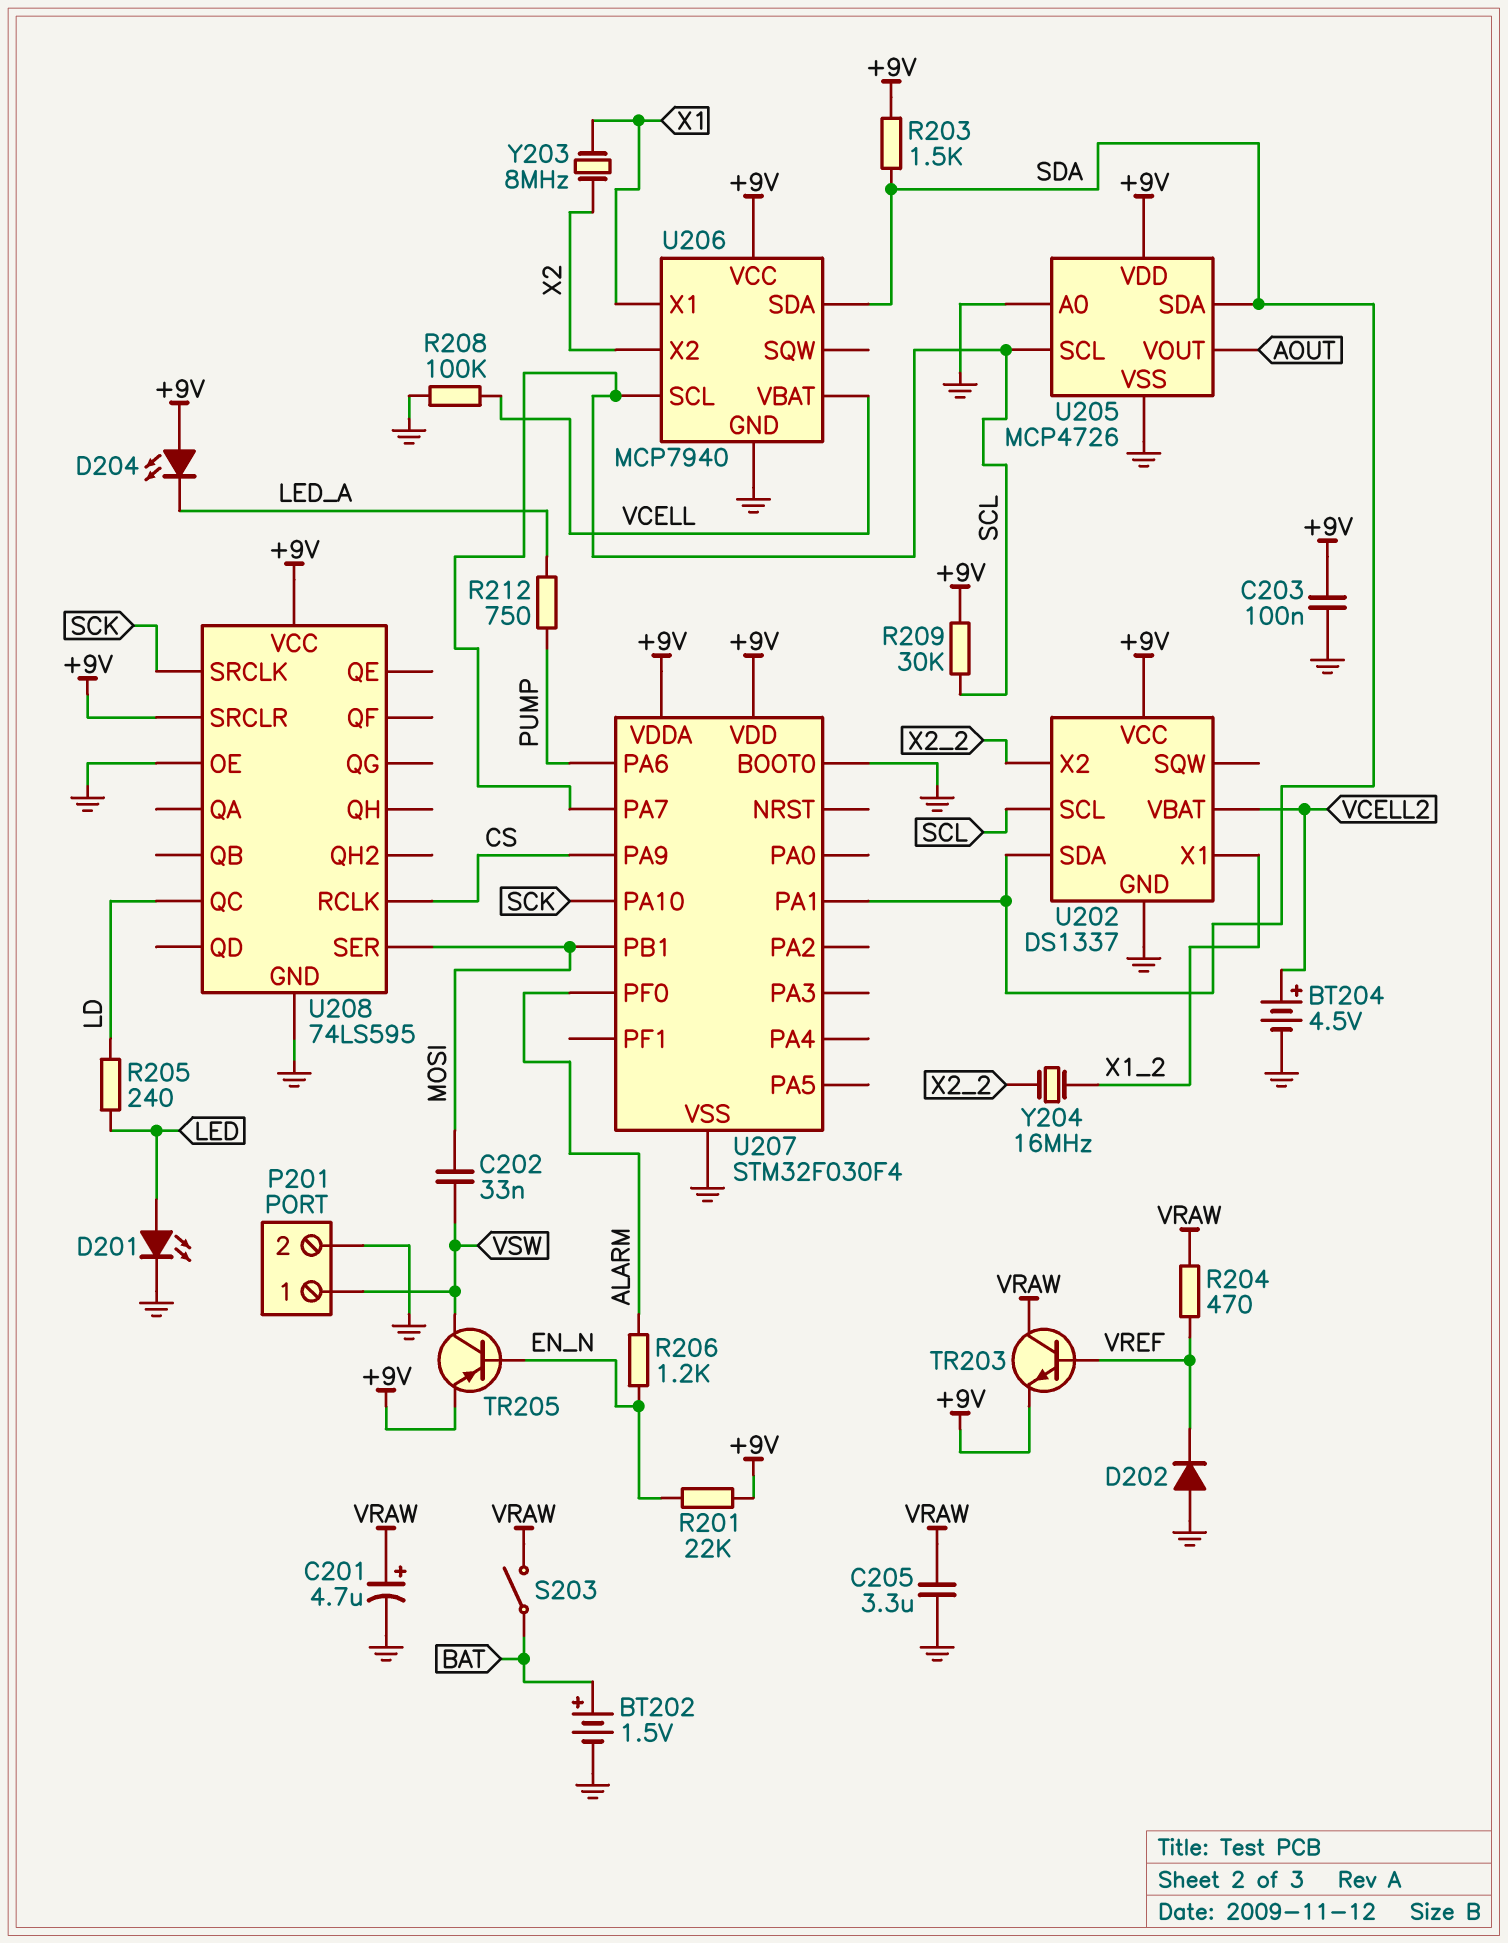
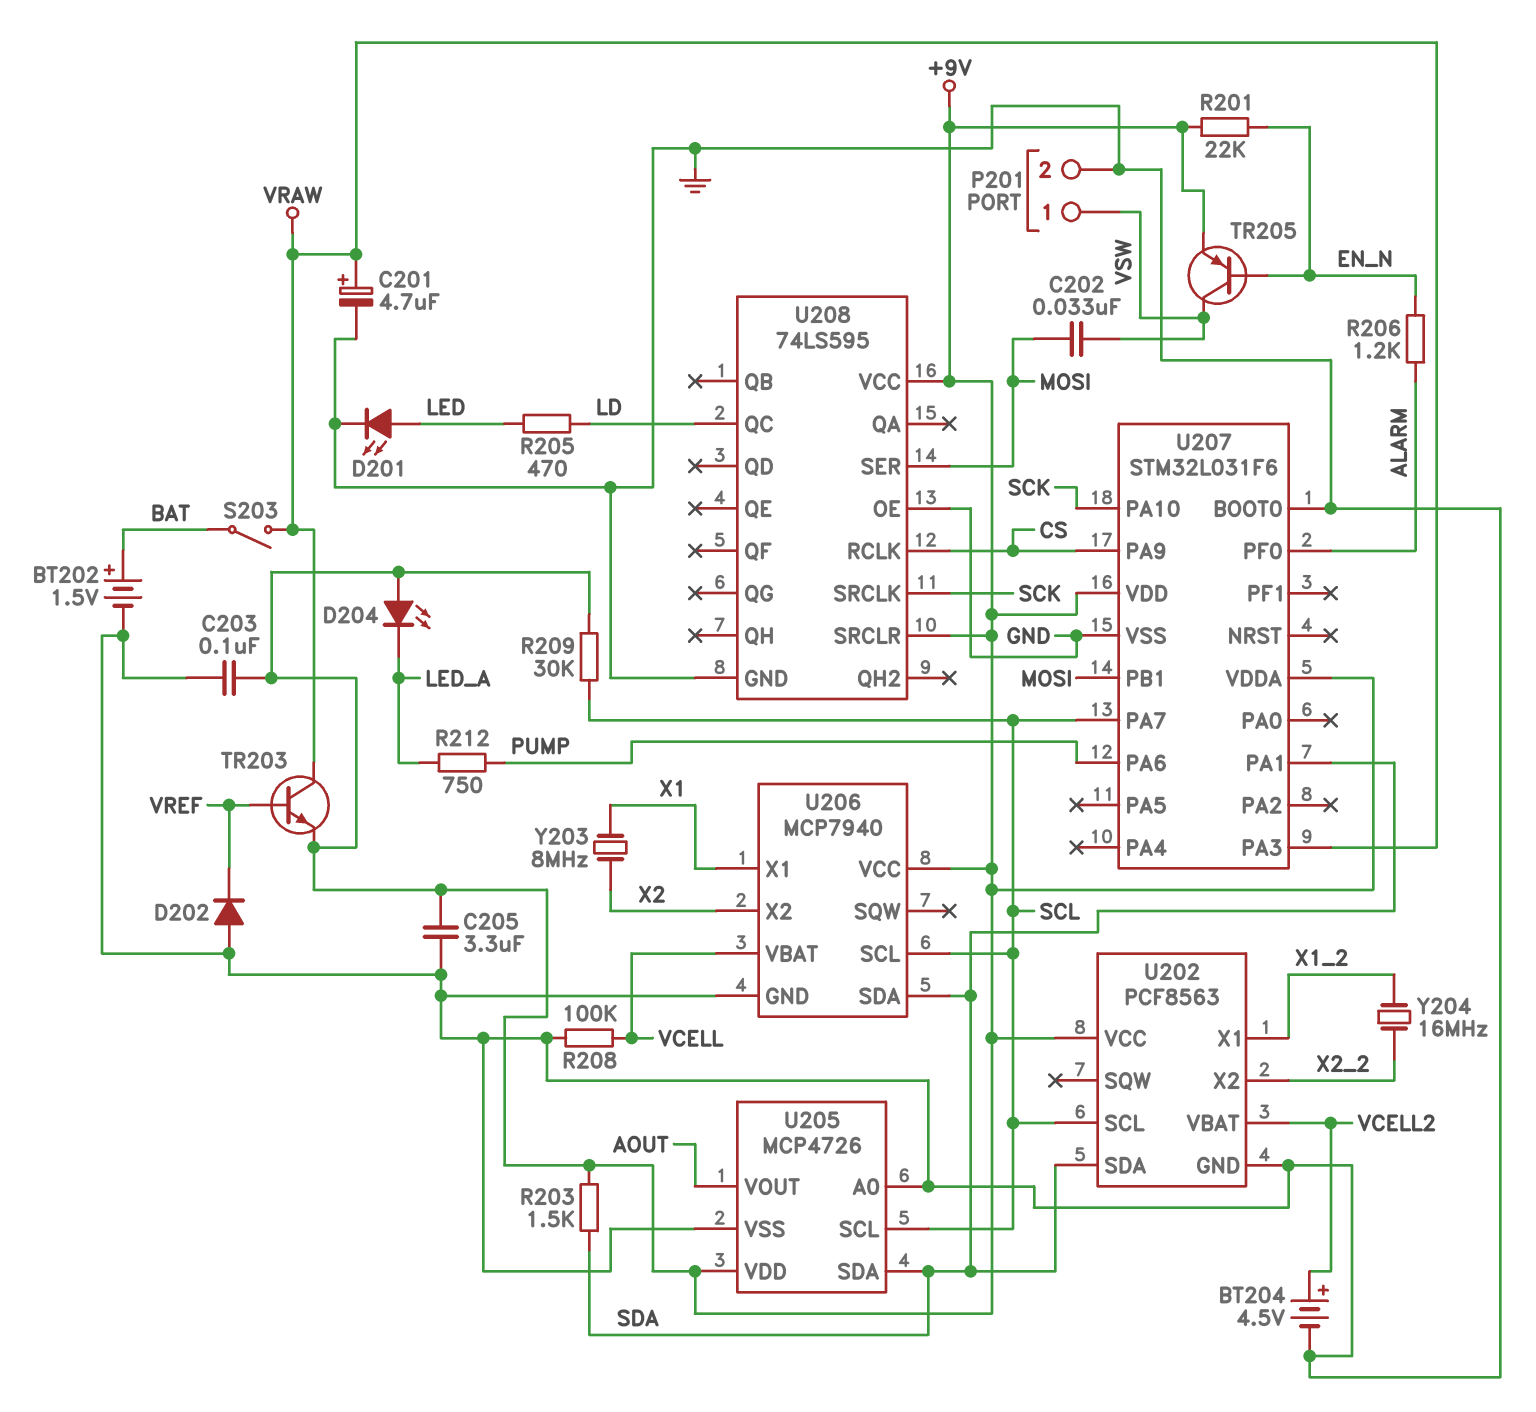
C205: 3.3uF (GND, VRAW) -> 3.3uF (+9V, GND)
R204: 470 (VRAW, VREF) -> none
R205: 240 (LD, LED) -> 470 (LD, LED)
U202: DS1337 -> PCF8563
U207: STM32F030F4 -> STM32L031F6
U207 pin PA3: none -> VRAW

